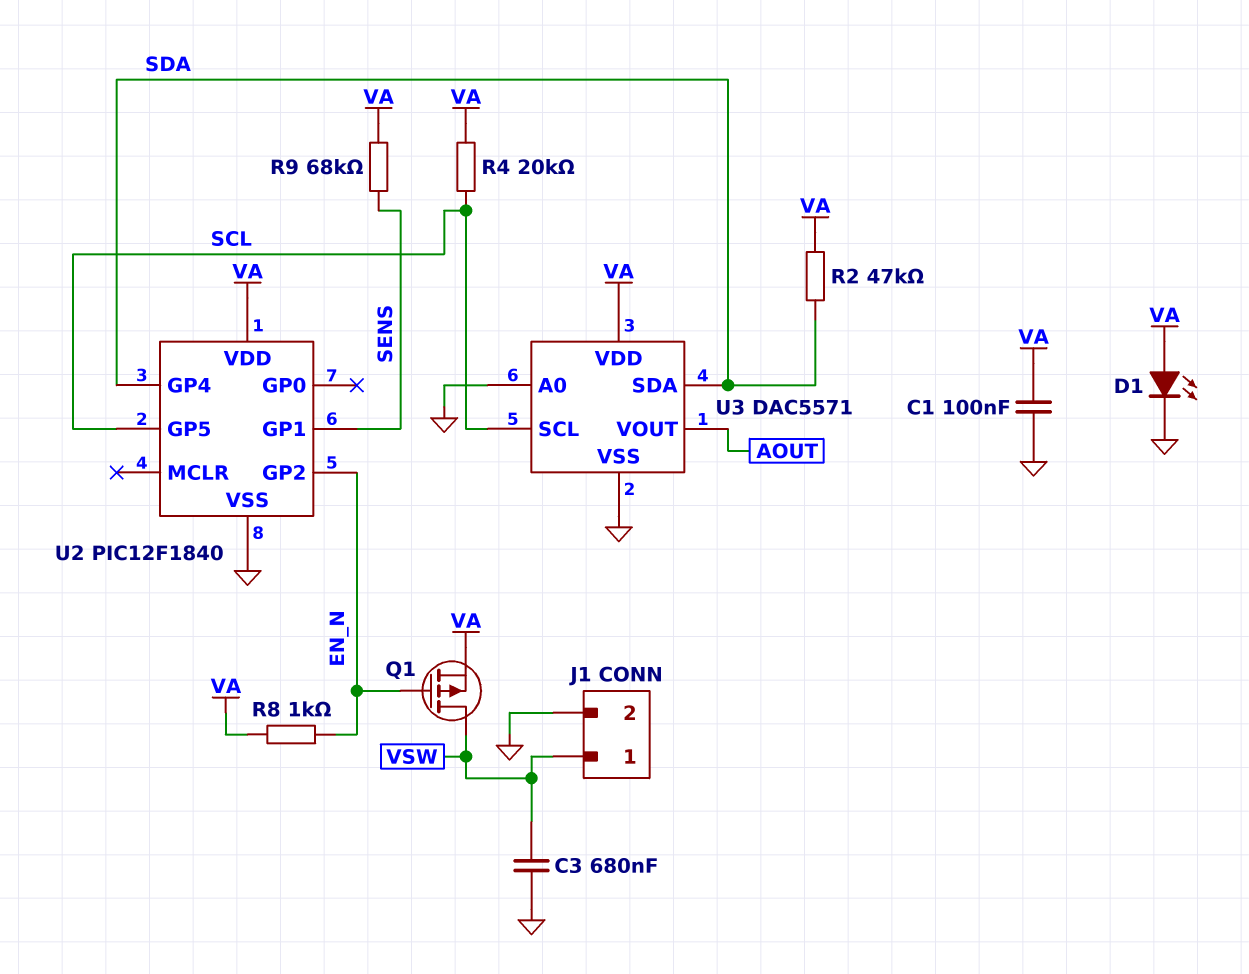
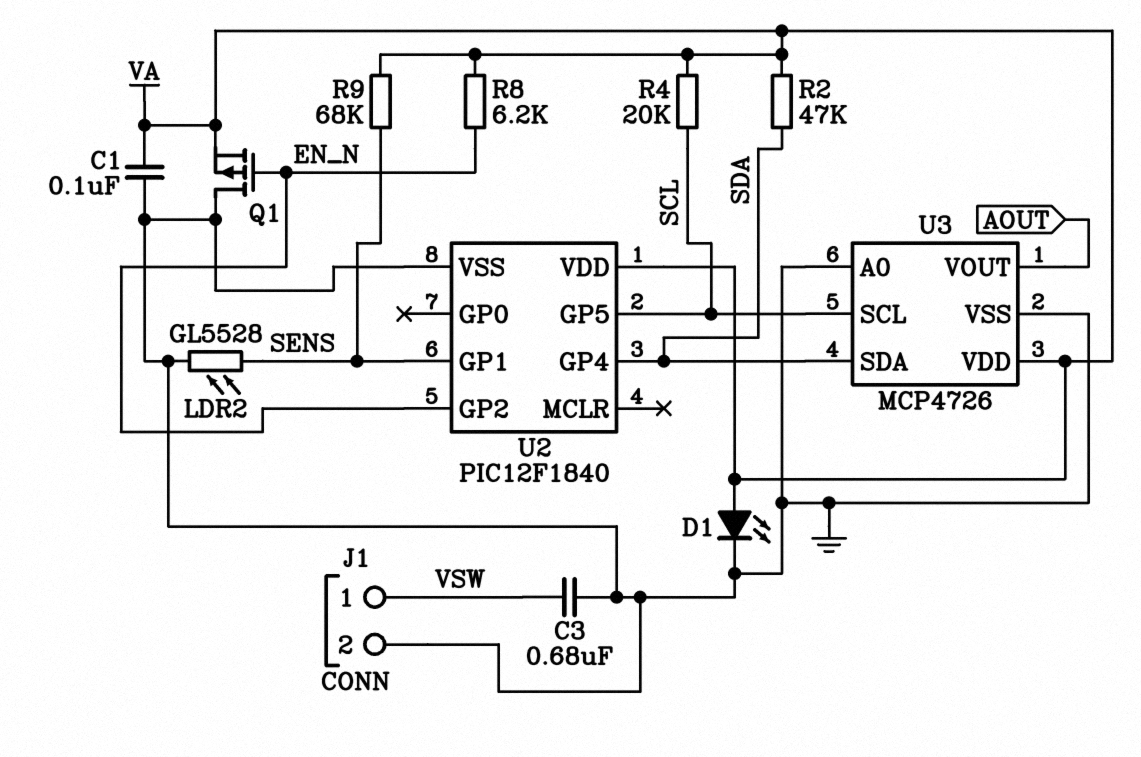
LDR2: none -> GL5528 (GND, SENS)
Q1: PMOS (G EN_N, D VSW, S VA) -> PMOS (G EN_N, D GND, S VA)
R8: 1k (EN_N, VA) -> 6.2k (EN_N, VA)
U3: DAC5571 -> MCP4726

